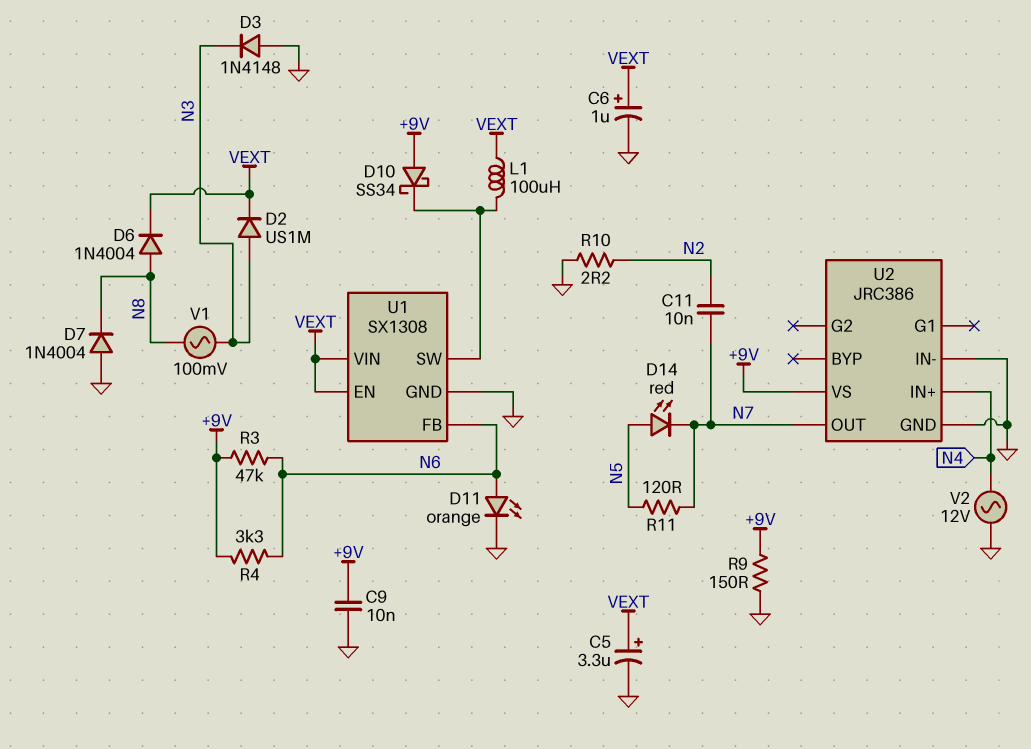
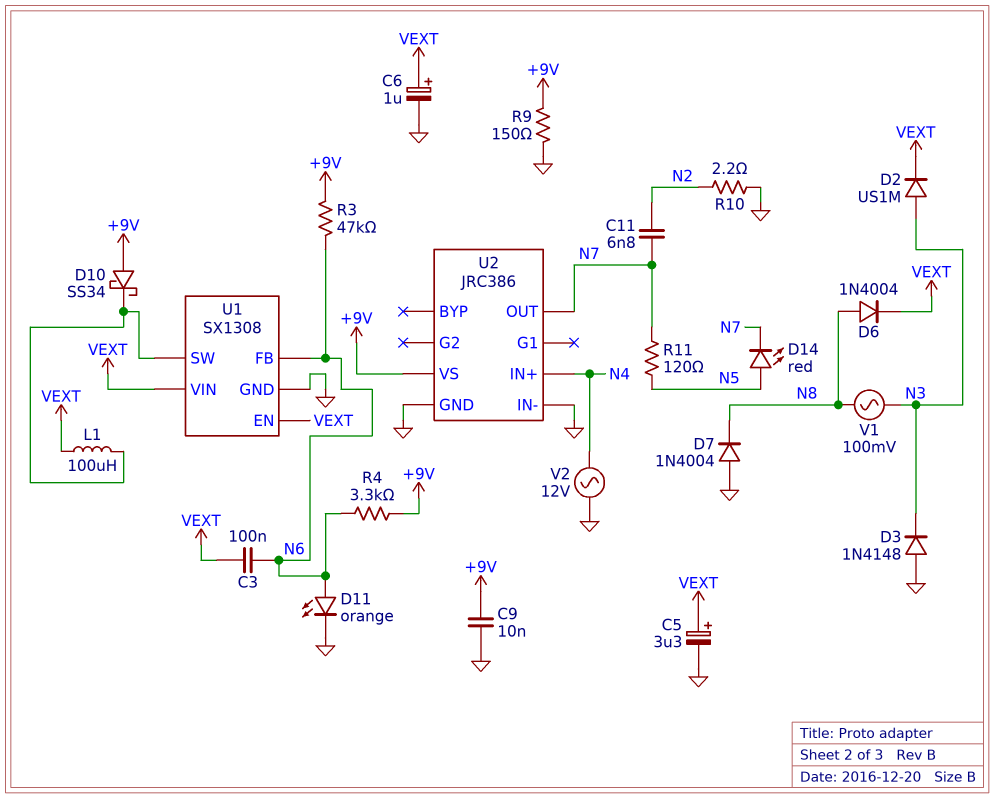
C3: none -> 100nF (N6, VEXT)
C11: 10nF (N2, N7) -> 6.8nF (N2, N7)

